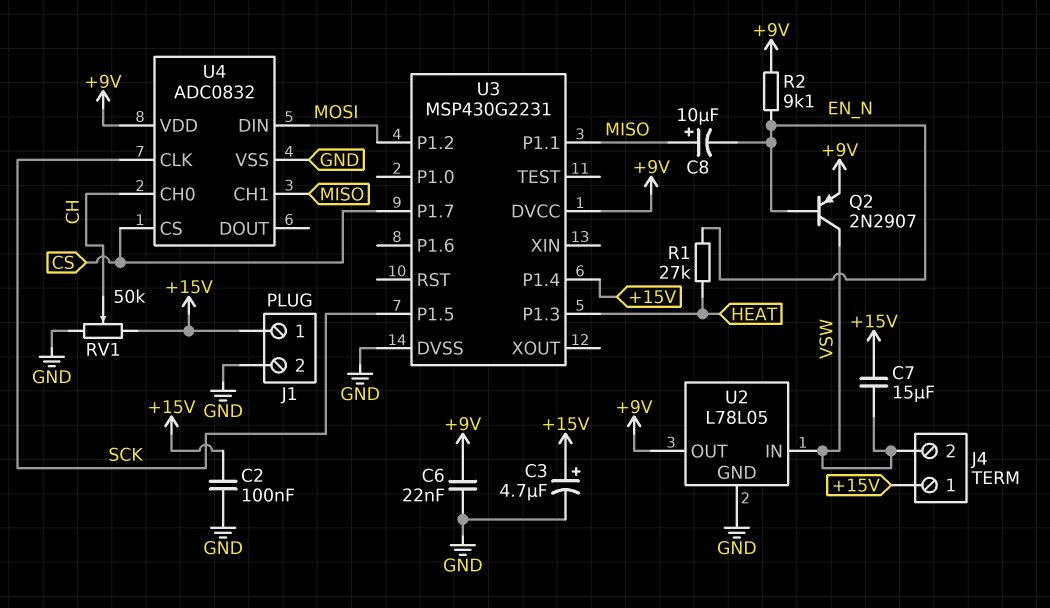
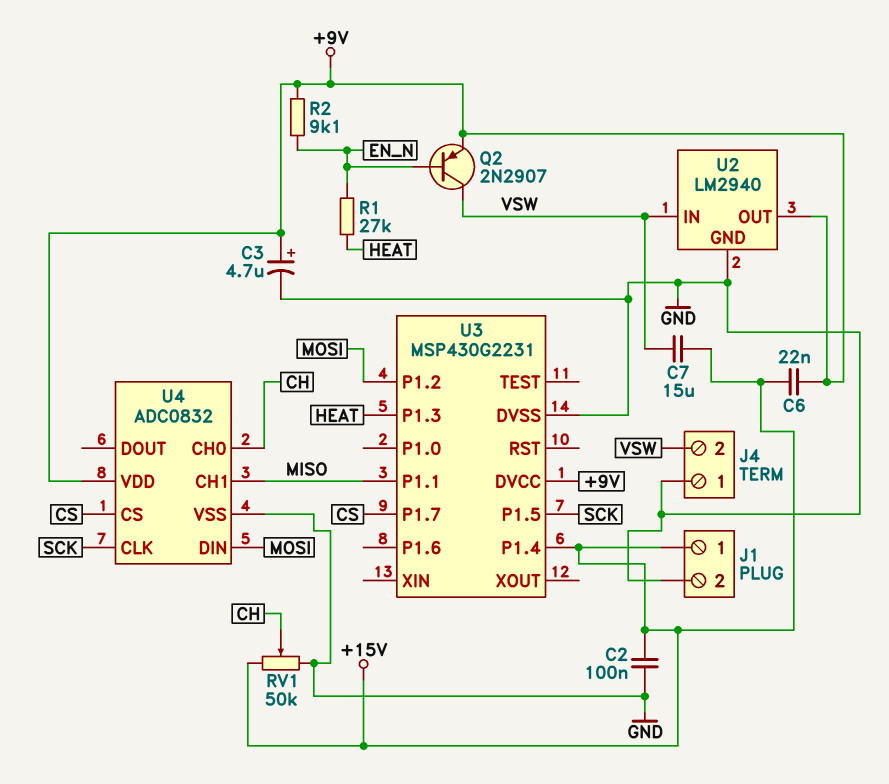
C3: 4.7uF (plus +15V, minus GND) -> 4.7uF (plus +9V, minus GND)
C6: 22nF (+9V, GND) -> 22nF (+9V, +15V)
C8: 10uF (plus MISO, minus EN_N) -> none
J4 pin 1: +15V -> GND
U2: L78L05 -> LM2940

